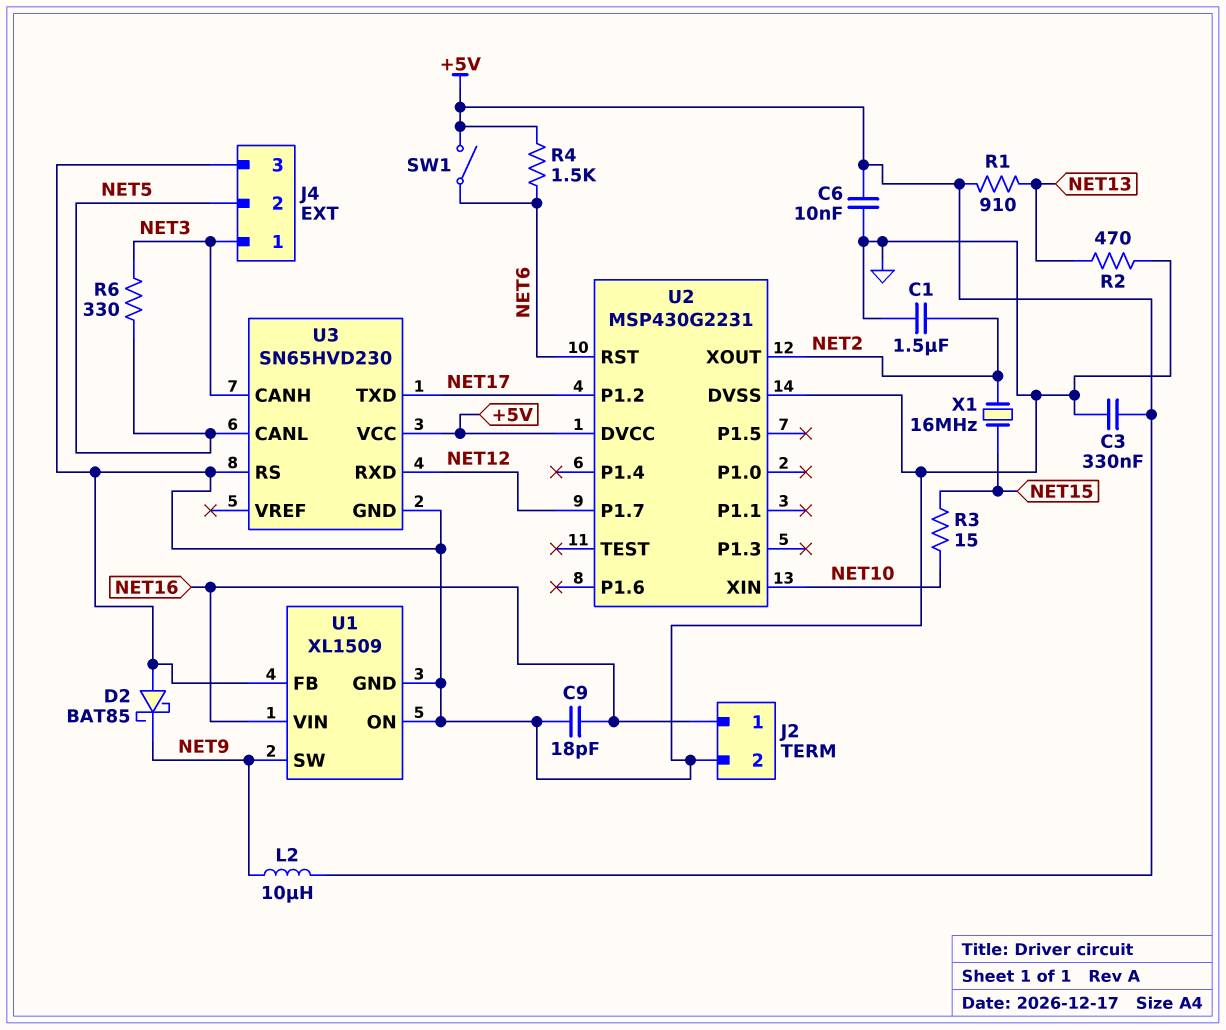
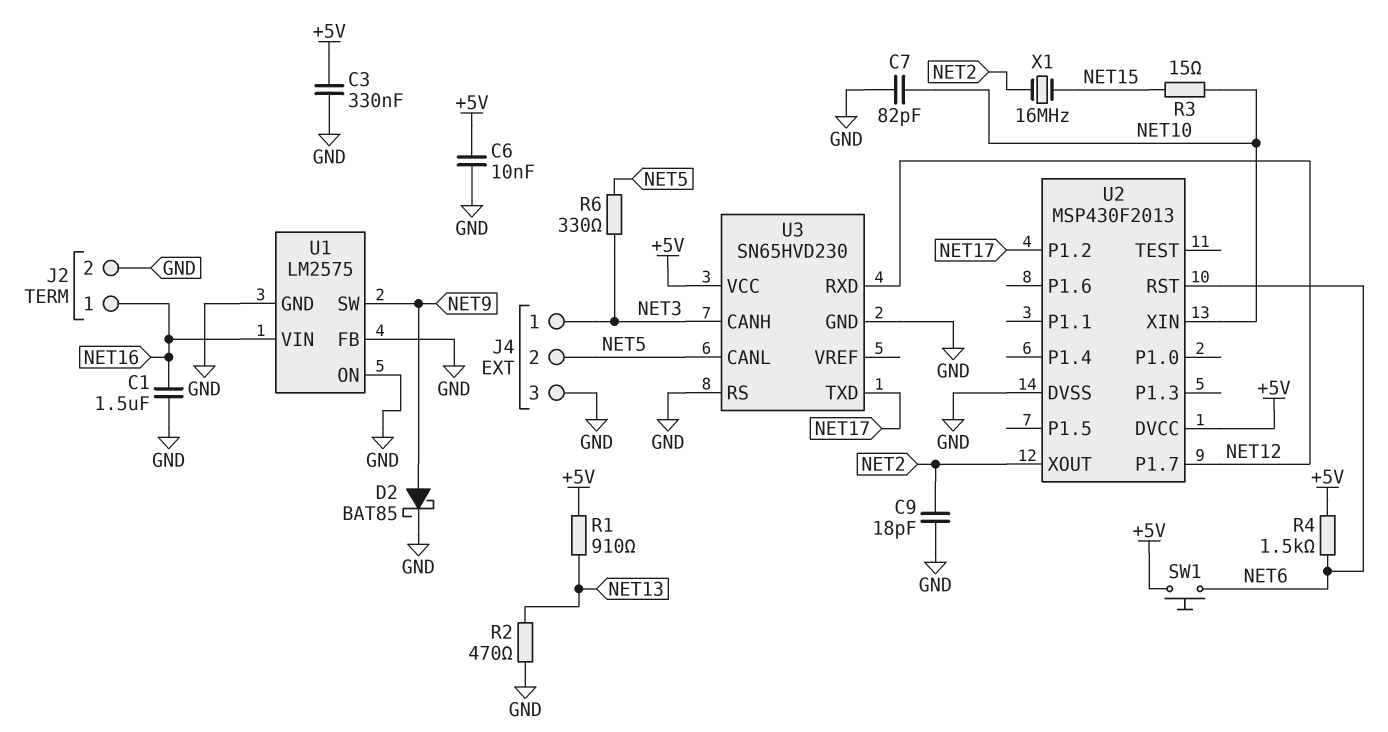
C1: 1.5uF (GND, NET2) -> 1.5uF (GND, NET16)
C7: none -> 82pF (GND, NET10)
C9: 18pF (GND, NET16) -> 18pF (GND, NET2)
D2: schottky BAT85 (A GND, K NET9) -> schottky BAT85 (A NET9, K GND)
L2: 10uH (+5V, NET9) -> none
SW1: switch (+5V, NET6) -> button (+5V, NET6)
U1: XL1509 -> LM2575
U2: MSP430G2231 -> MSP430F2013

